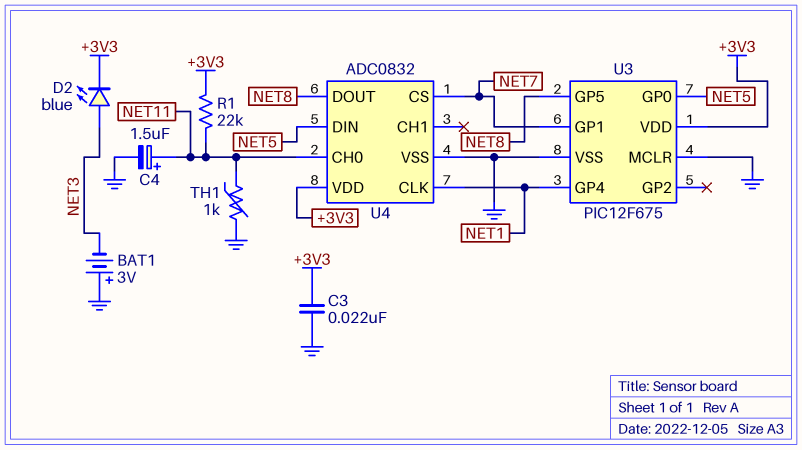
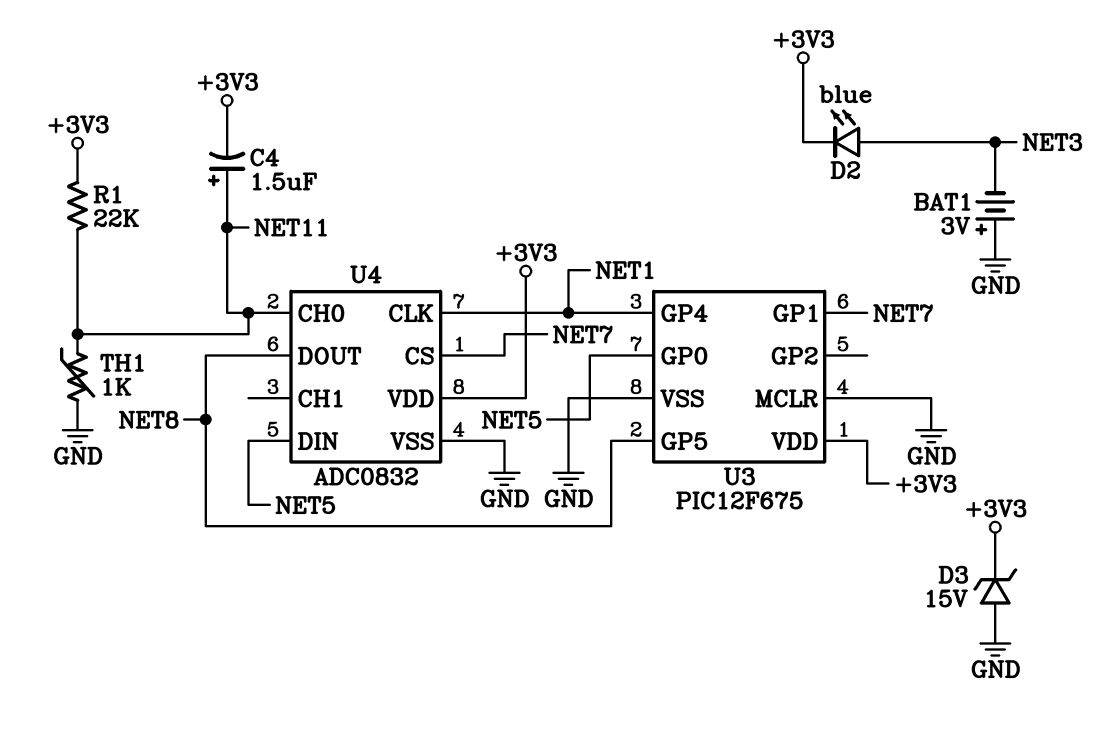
C3: 22nF (+3V3, GND) -> none
C4: 1.5uF (plus NET11, minus GND) -> 1.5uF (plus NET11, minus +3V3)
D3: none -> zener 15V (A GND, K +3V3)

